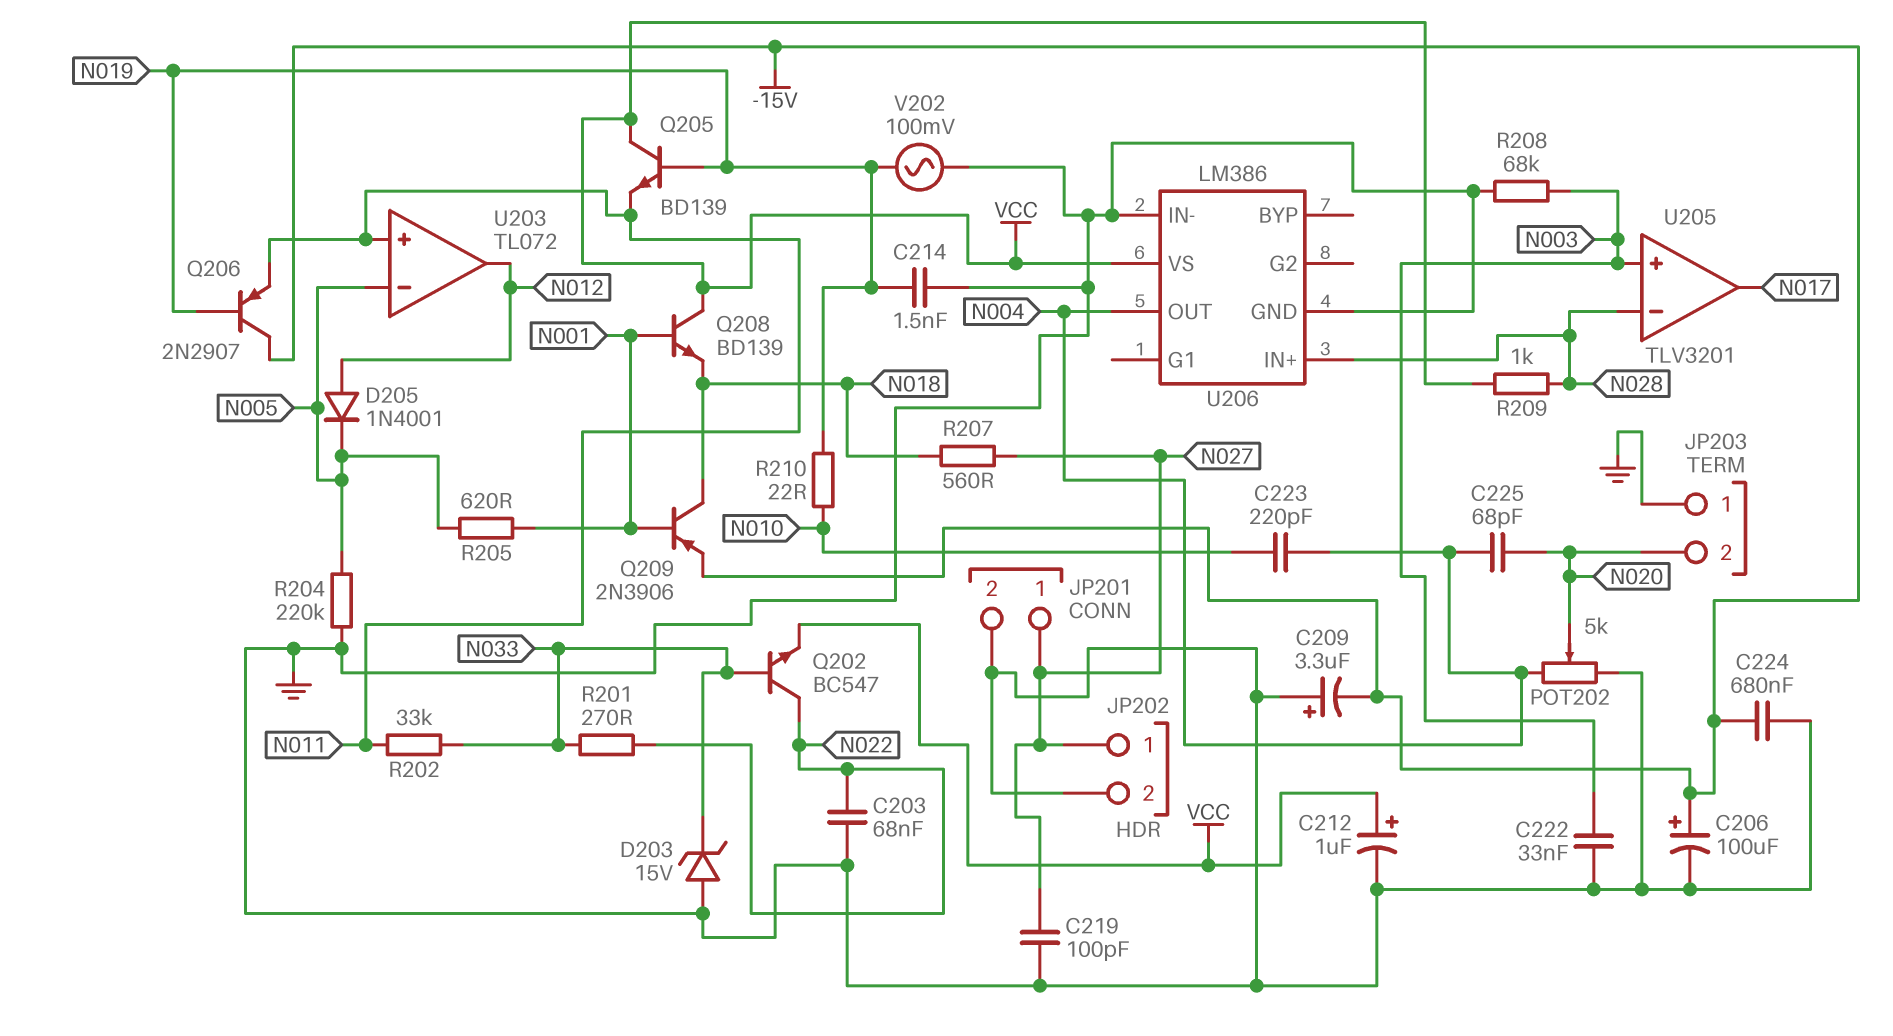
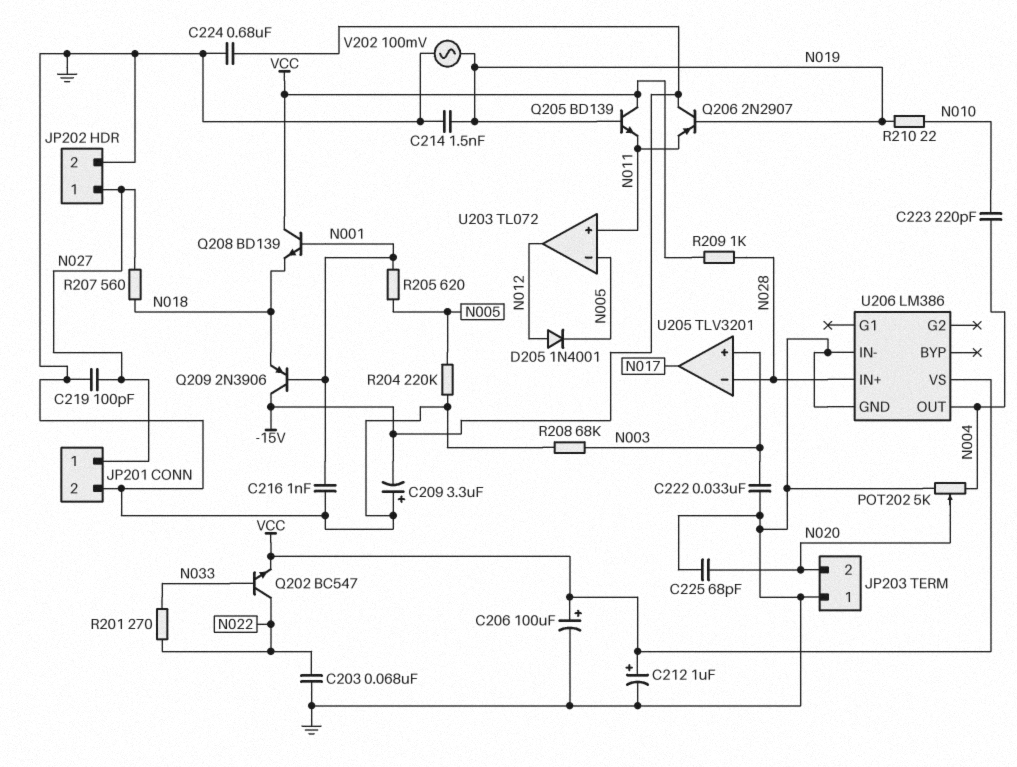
C206: 100uF (plus -15V, minus GND) -> 100uF (plus VCC, minus GND)
C216: none -> 1nF (GND, N001)
C225: 68pF (N004, N020) -> 68pF (GND, N020)
D203: zener 15V (A GND, K N033) -> none
Q209: PNP 2N3906 (B N001, C N018, E -15V) -> PNP 2N3906 (B N001, C -15V, E N018)
R202: 33k (N011, N033) -> none

